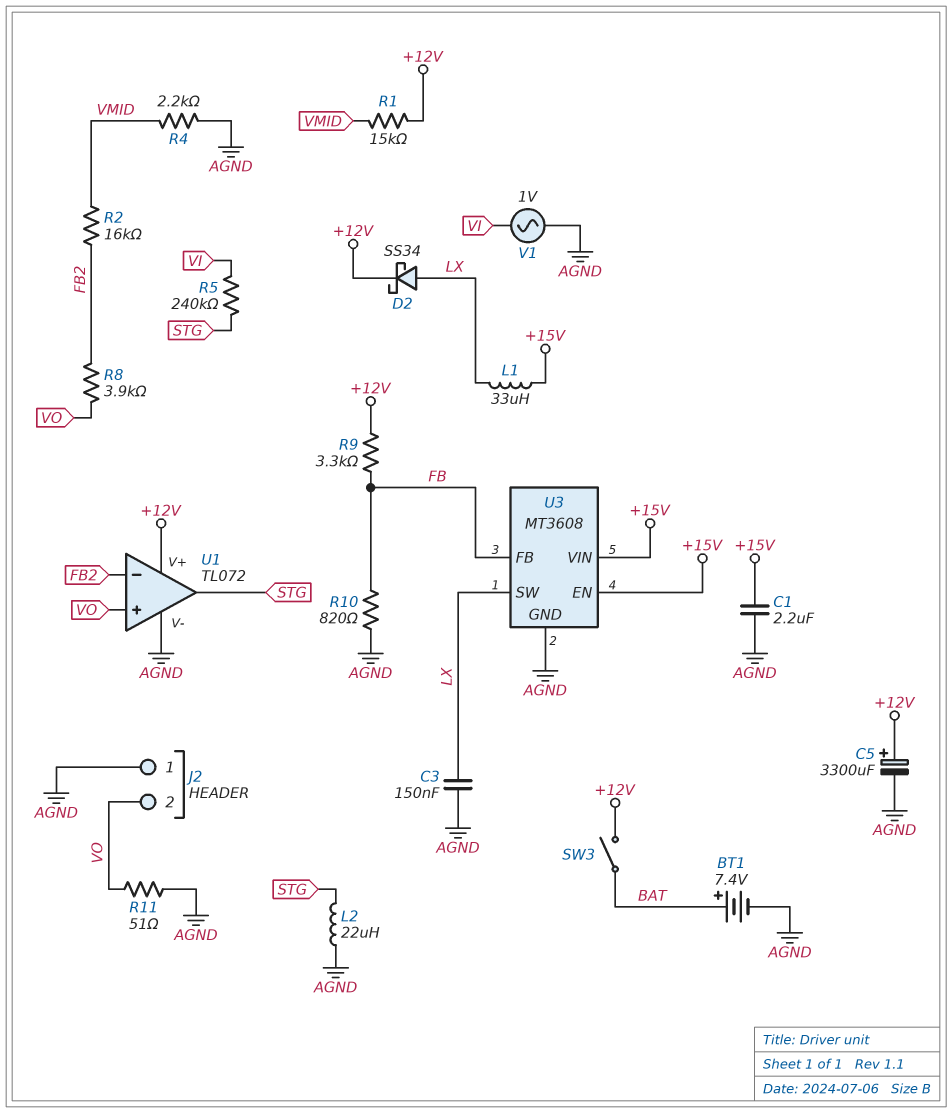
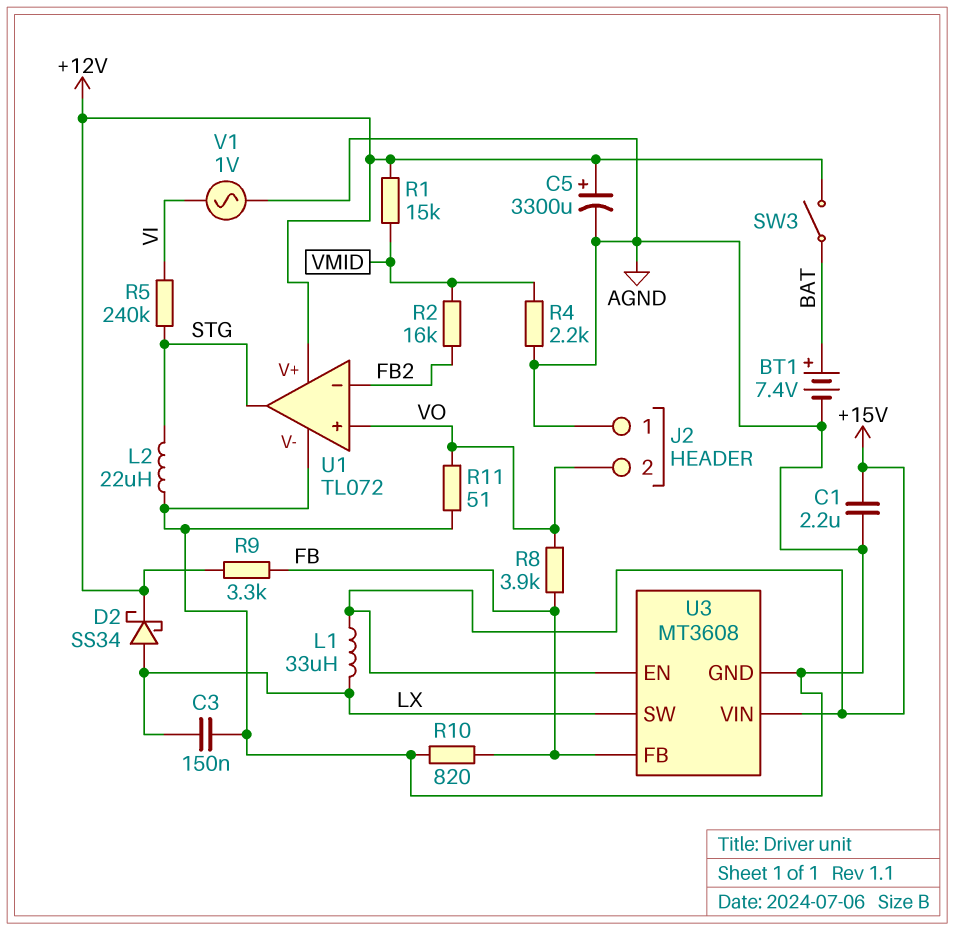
R8: 3.9k (FB2, VO) -> 3.9k (FB, VO)

